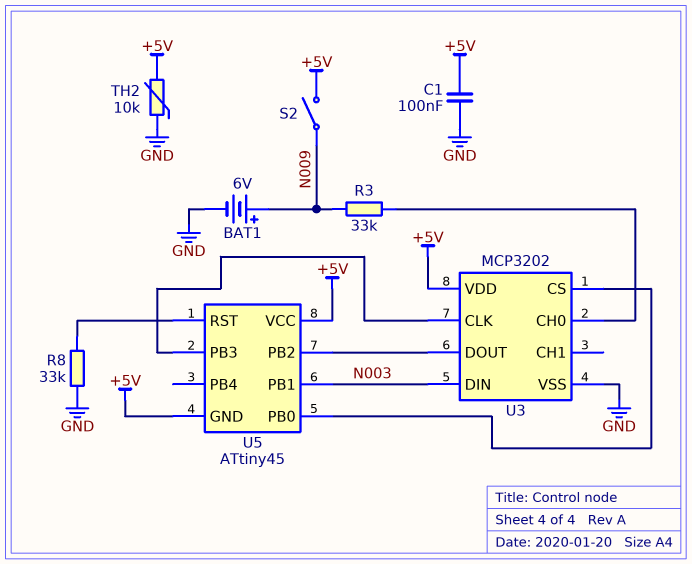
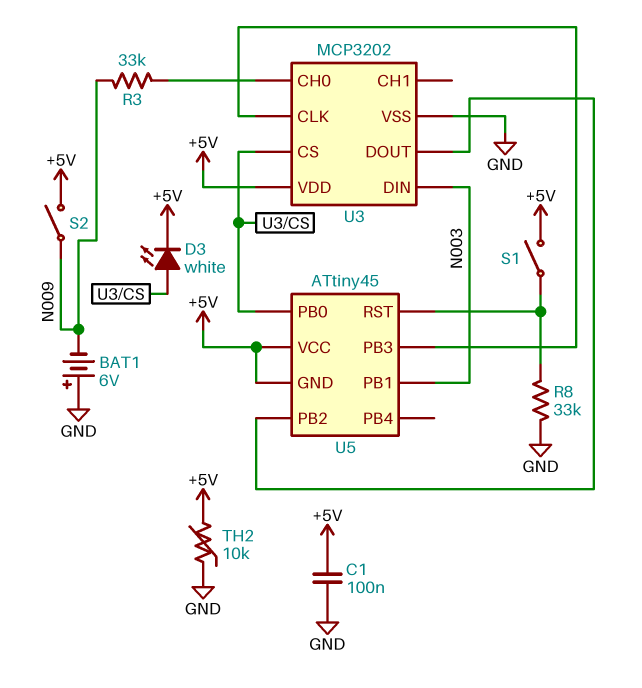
BAT1: 6V (plus N009, minus GND) -> 6V (plus GND, minus N009)
D3: none -> LED white (A U3/CS, K +5V)
S1: none -> switch (+5V, U5/RST)

